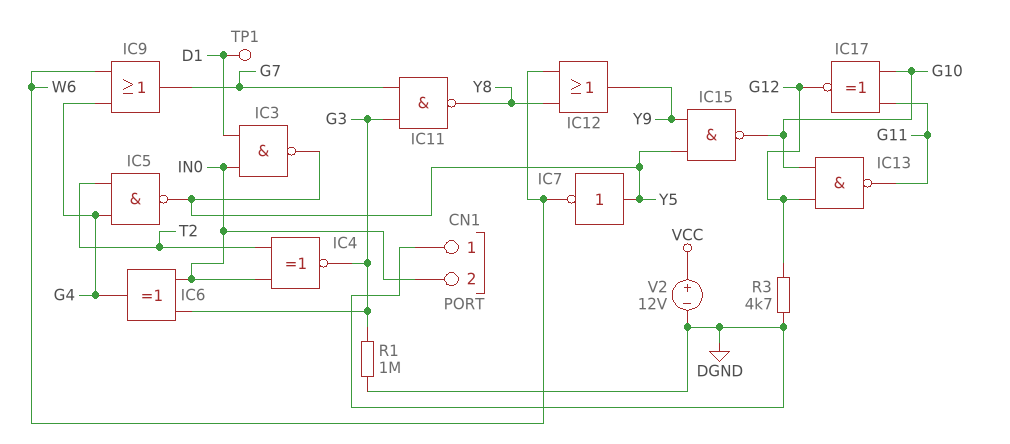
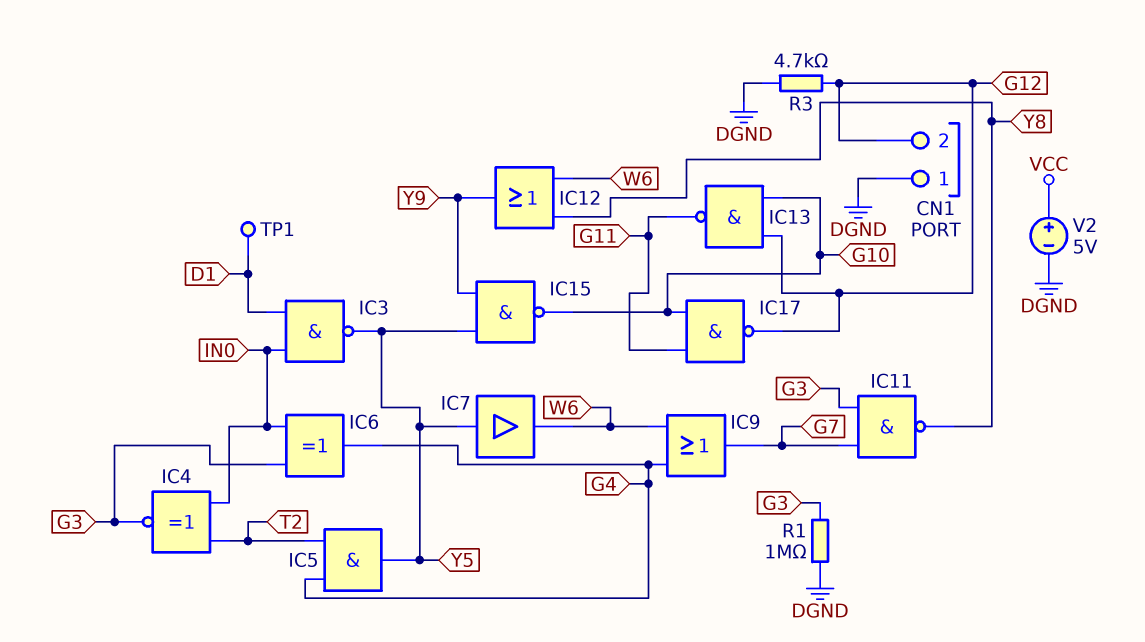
CN1 pin 2: IN0 -> G12
IC5: NAND (in G4, in T2, out Y5) -> AND (in G4, in T2, out Y5)
IC7: NOT (in Y5, out W6) -> buffer (in Y5, out W6)
IC17: XNOR (in G10, in G11, out G12) -> NAND (in G10, in G11, out G12)
V2: 12V (plus VCC, minus DGND) -> 5V (plus VCC, minus DGND)

